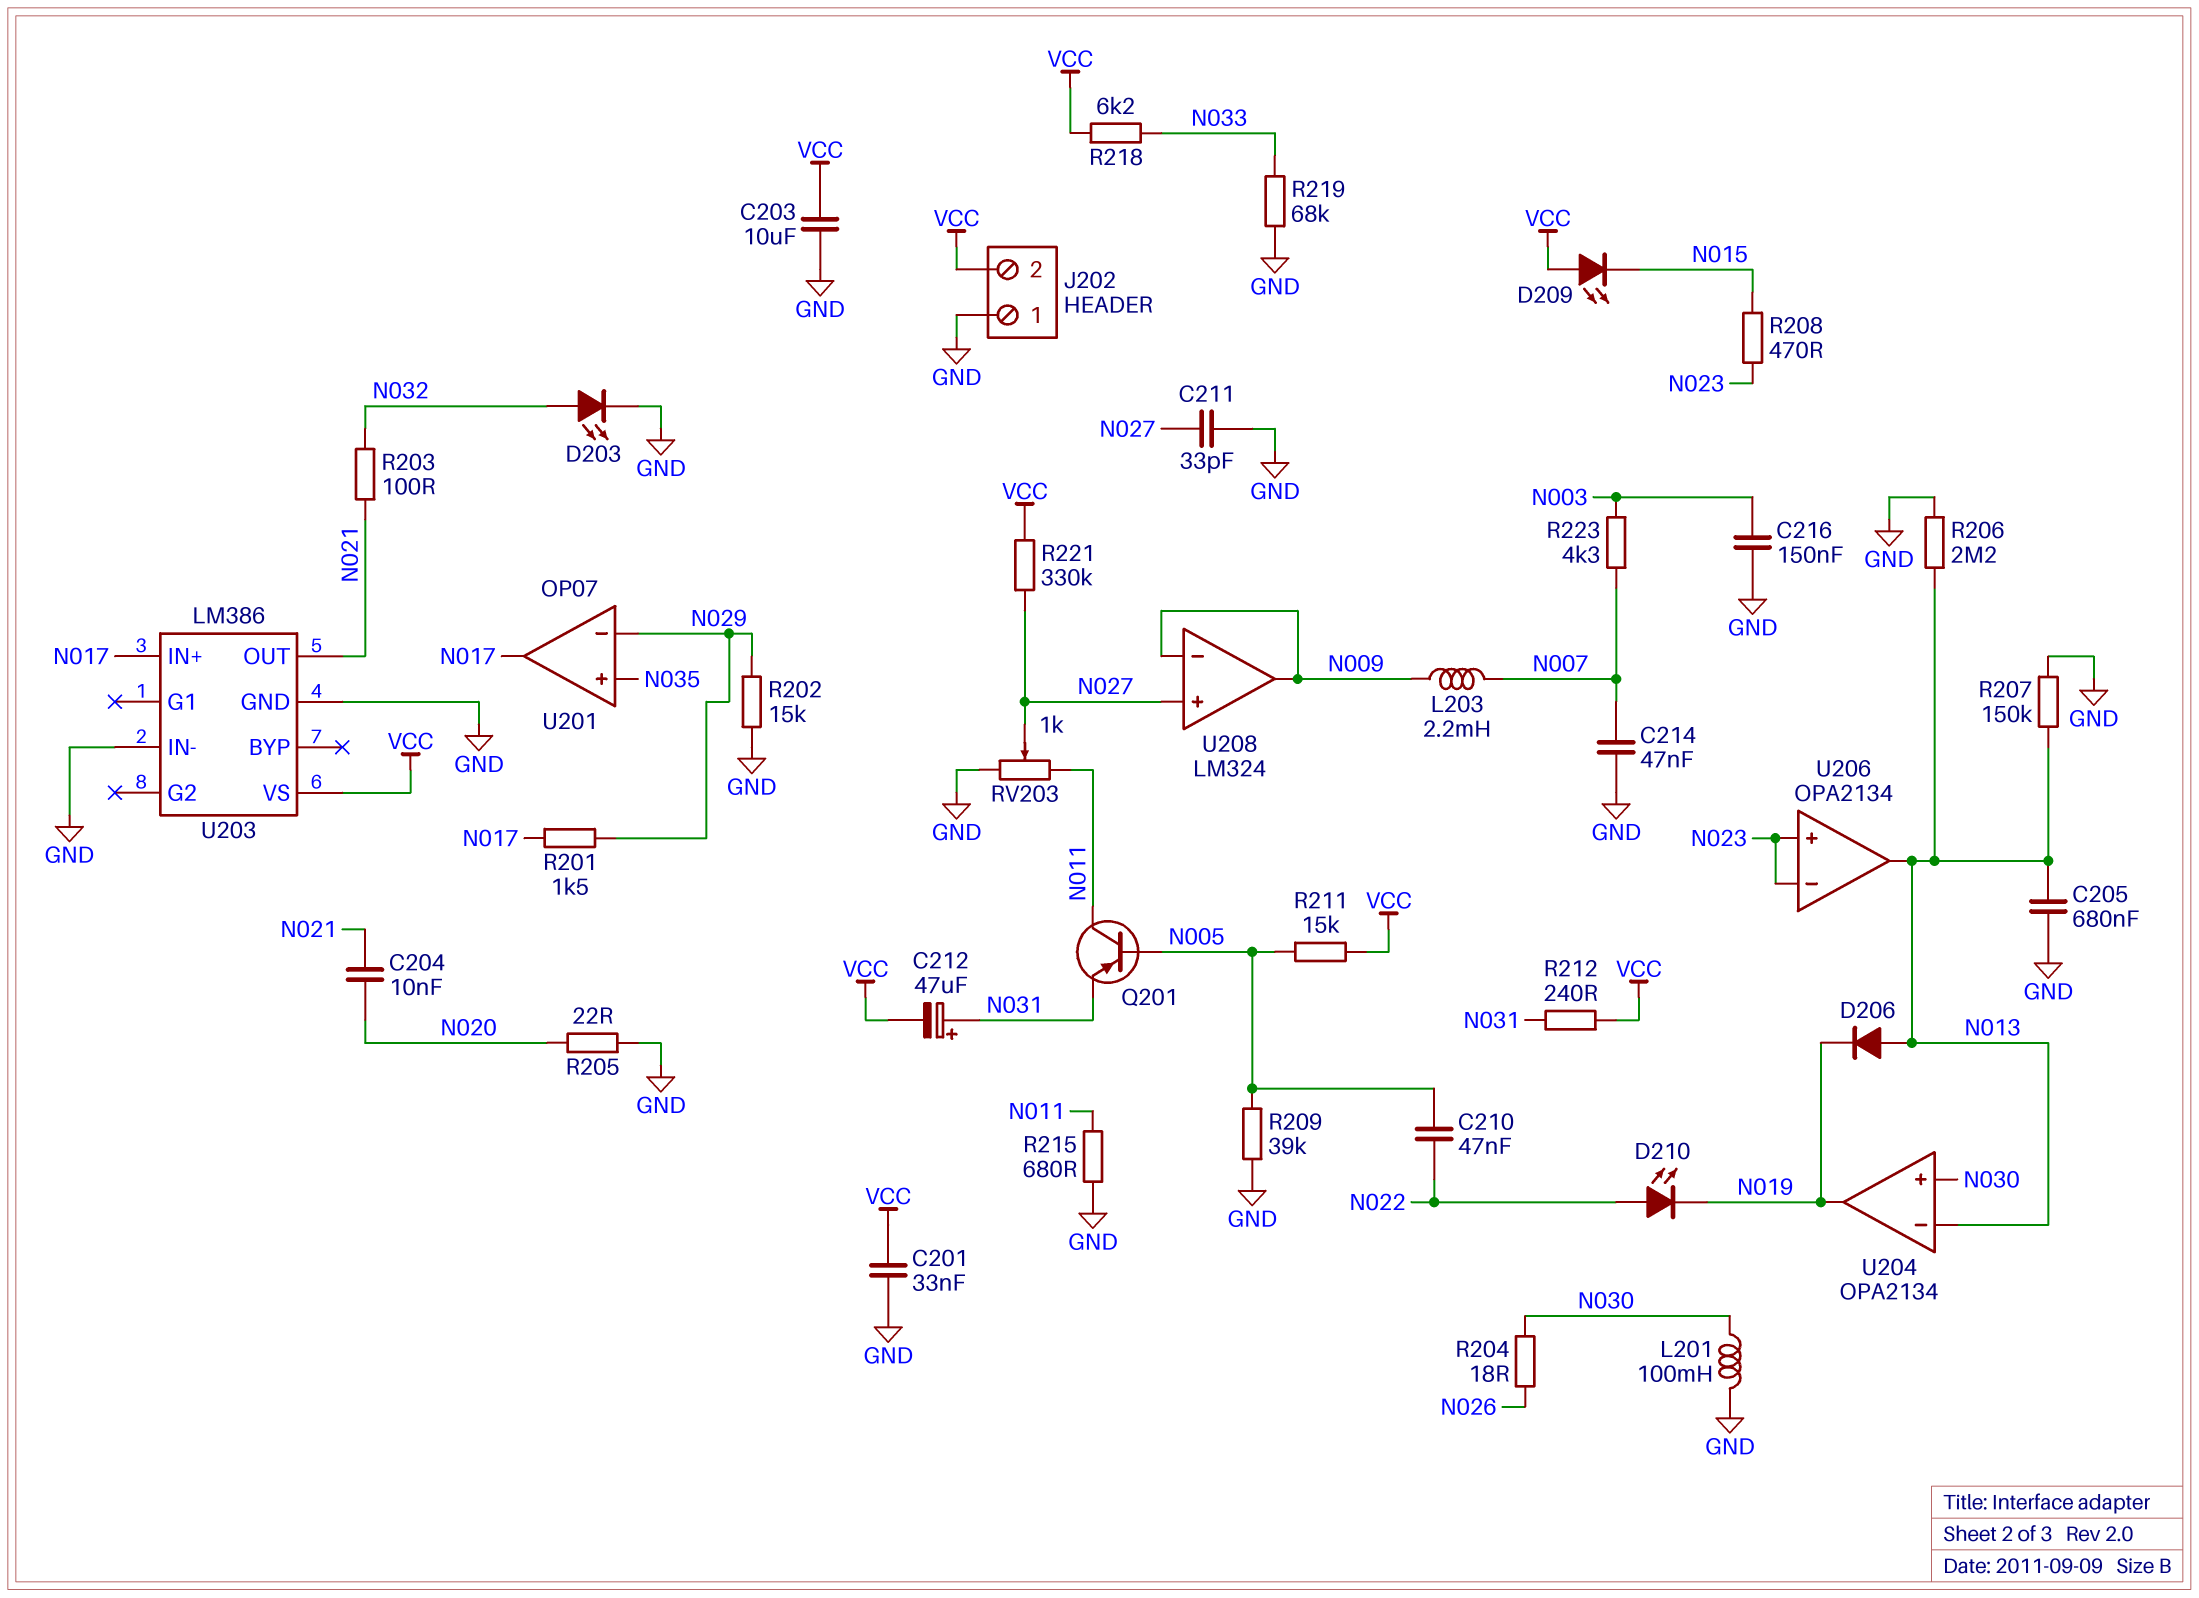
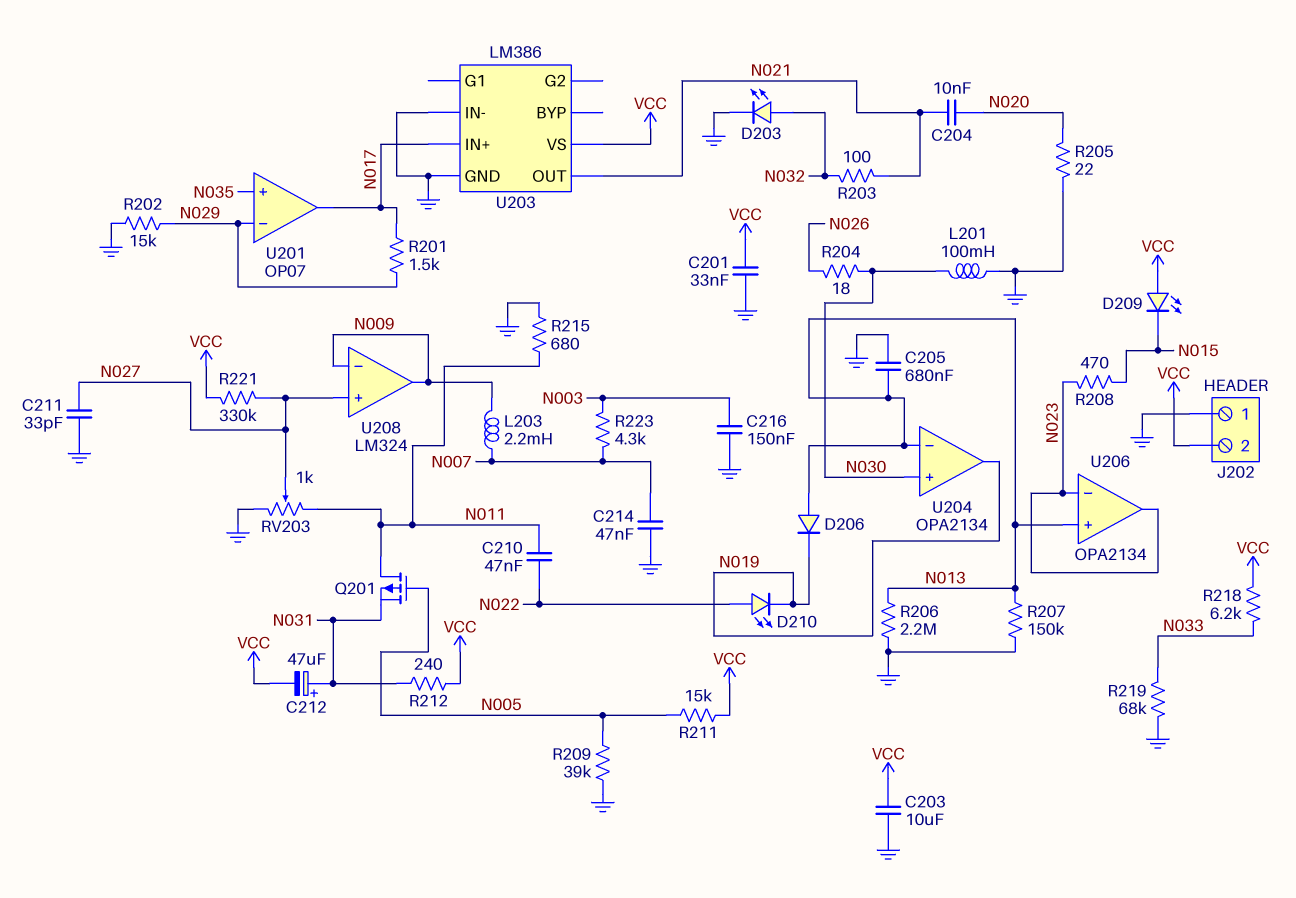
C210: 47nF (N005, N022) -> 47nF (N011, N022)
Q201: PNP (B N005, C N011, E N031) -> PMOS (G N005, D N011, S N031)
U206 pin in+: N023 -> N013
U206 pin out: N013 -> N023

